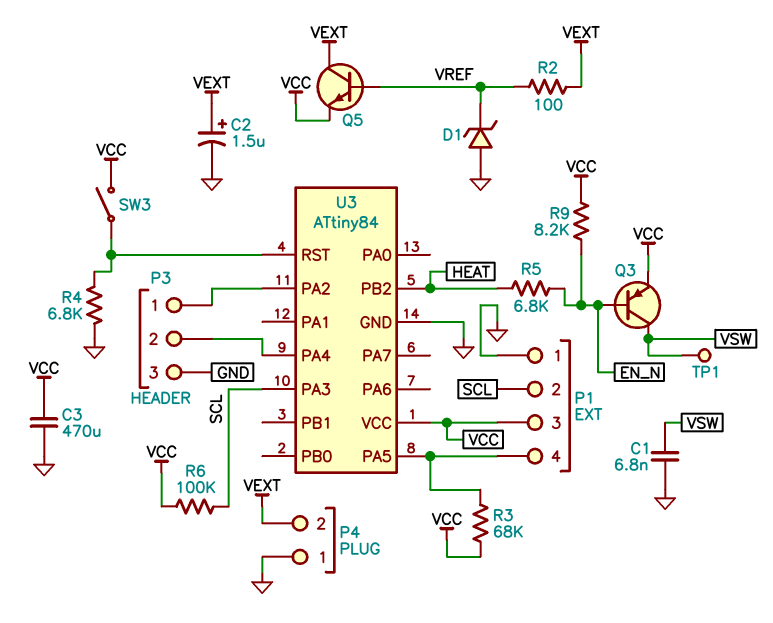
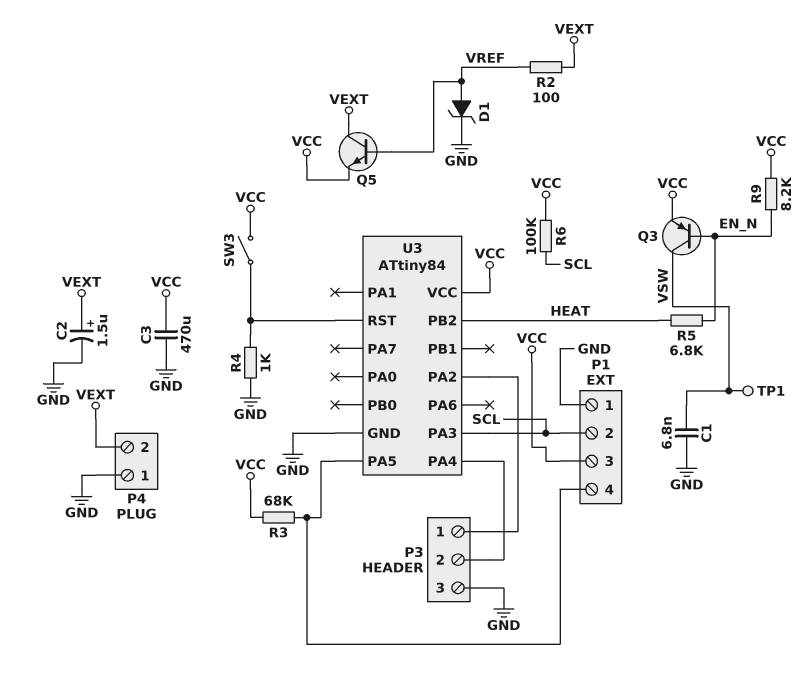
D1: zener (A GND, K VREF) -> zener (A VREF, K GND)
R4: 6.8k (GND, U3/RST) -> 1k (GND, U3/RST)

